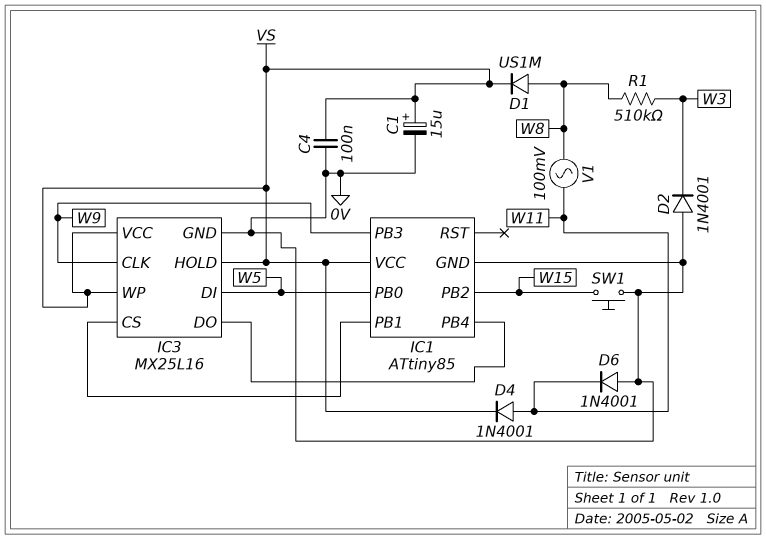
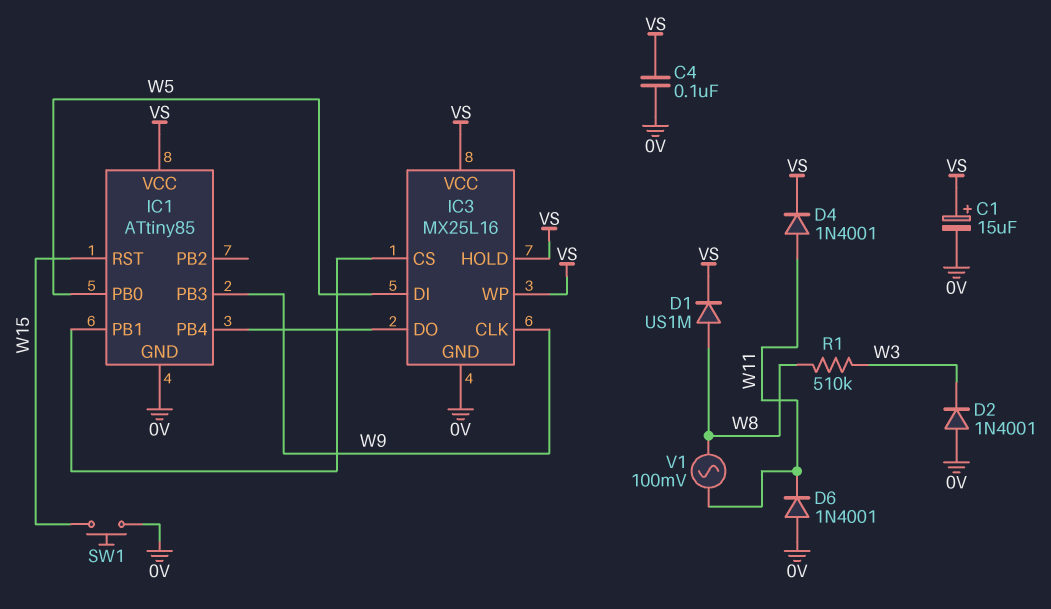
IC1 pin PB2: W15 -> none
IC1 pin RST: none -> W15

